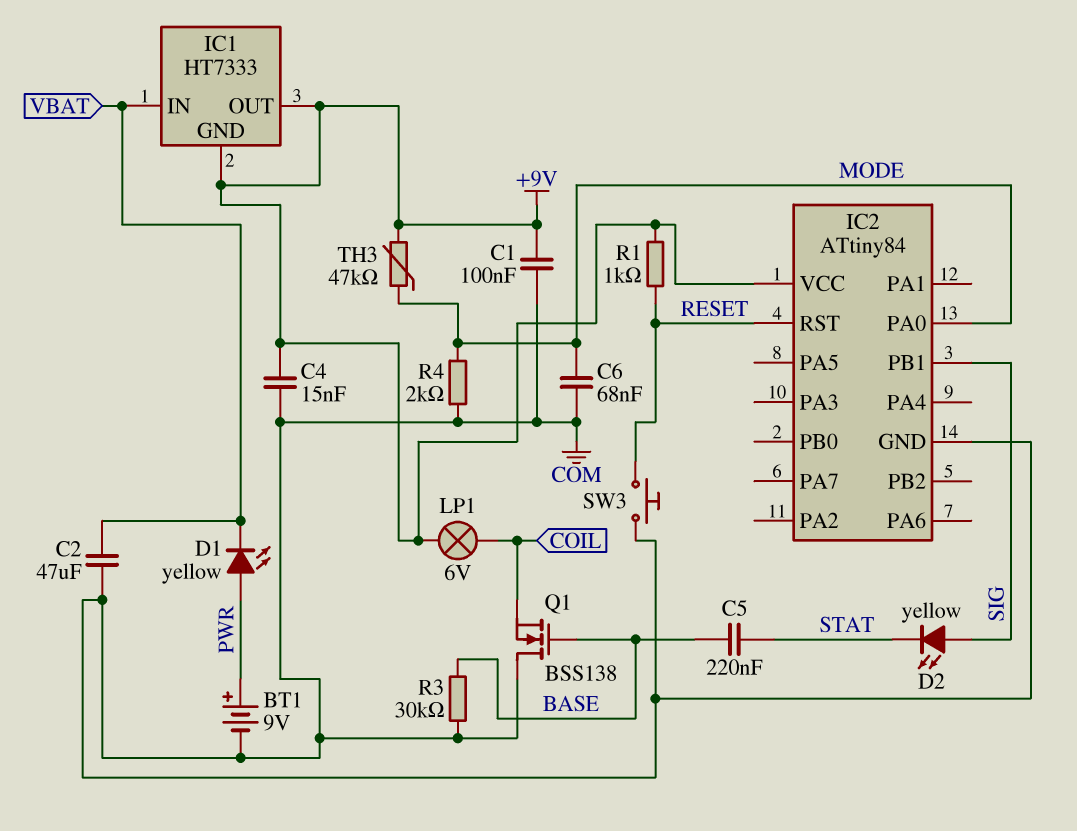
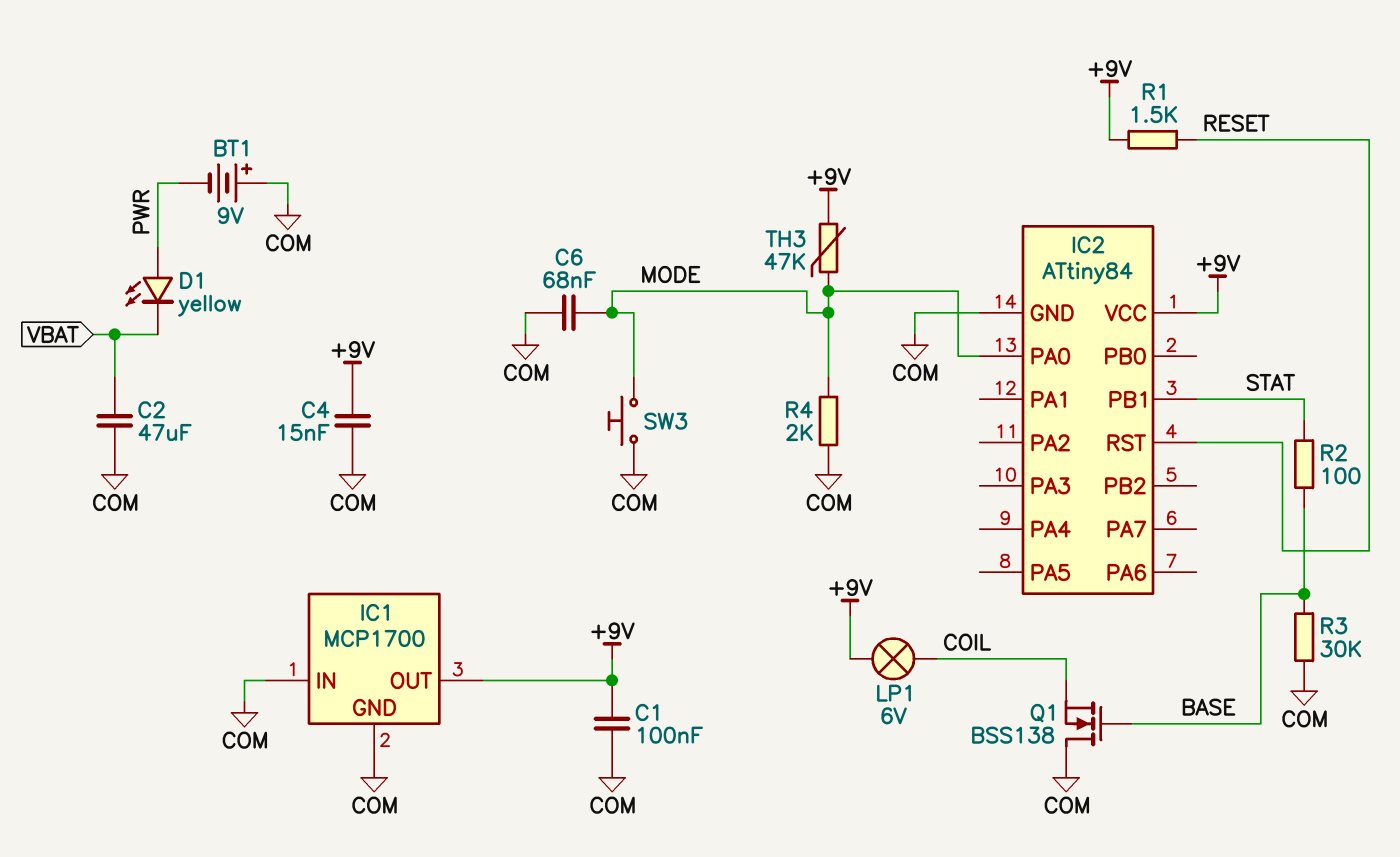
BT1: 9V (plus PWR, minus COM) -> 9V (plus COM, minus PWR)
C5: 220nF (BASE, STAT) -> none
D2: LED yellow (A SIG, K STAT) -> none
IC1: HT7333 -> MCP1700
IC1 pin GND: +9V -> COM
IC1 pin IN: VBAT -> COM
IC2 pin PB1: SIG -> STAT
R1: 1k (+9V, RESET) -> 1.5k (+9V, RESET)
R2: none -> 100 (BASE, STAT)
SW3: button (COM, RESET) -> button (COM, MODE)

